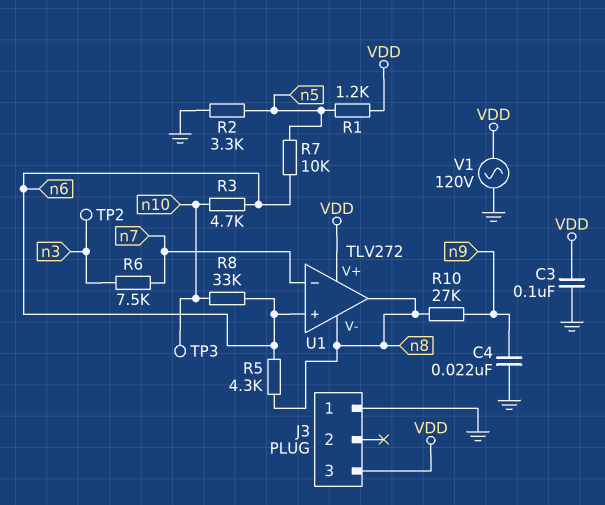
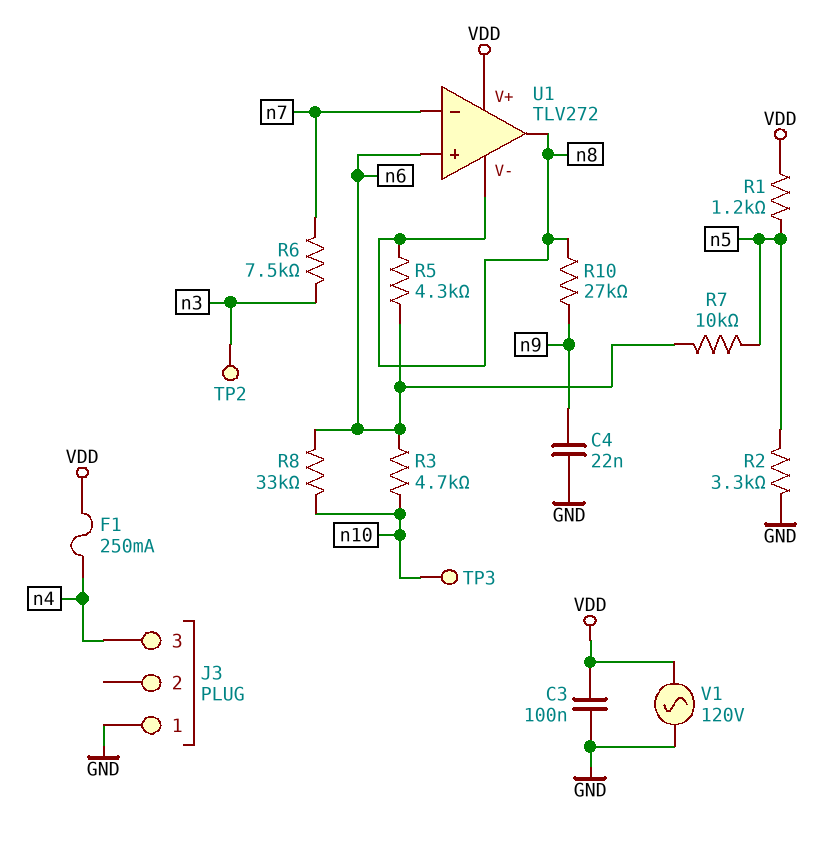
F1: none -> 250mA (VDD, n4)
J3 pin 3: VDD -> n4

